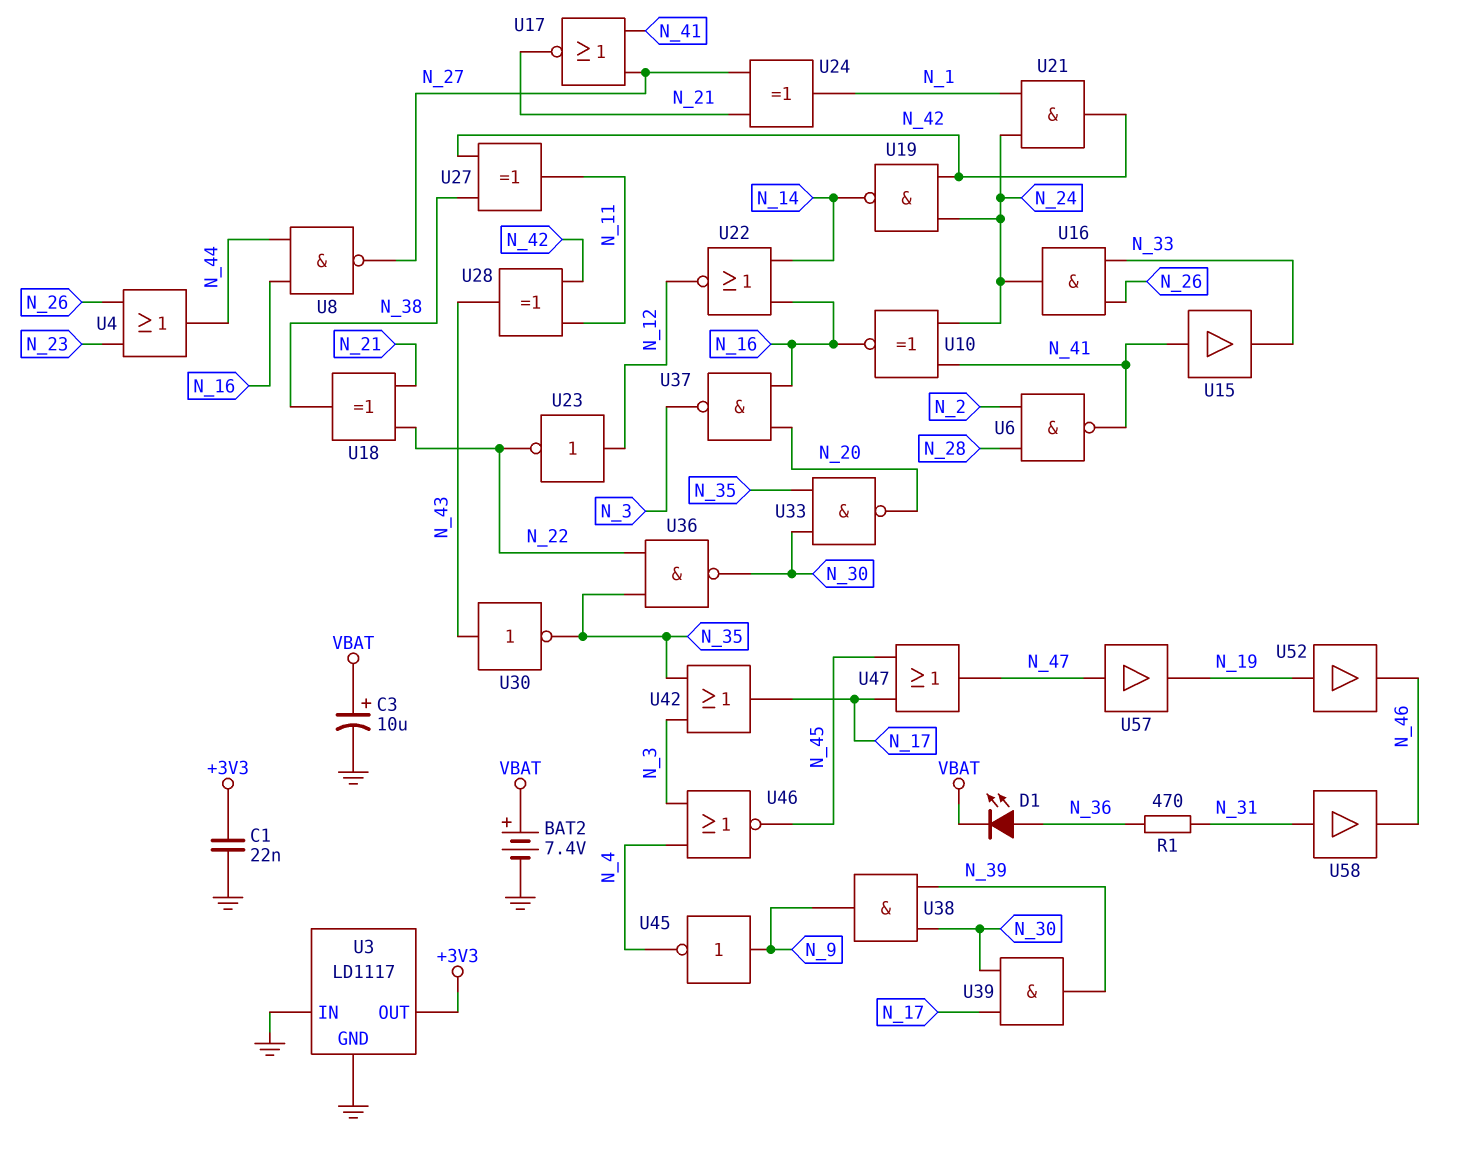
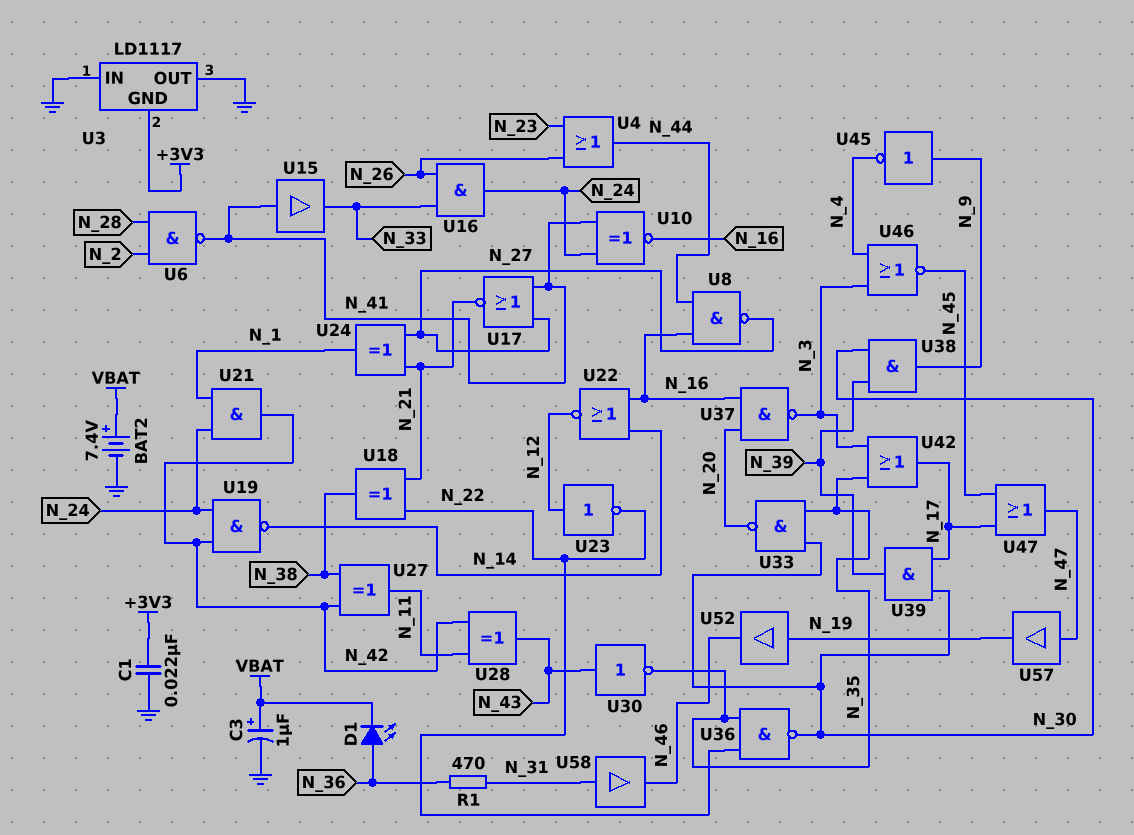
C3: 10uF (plus VBAT, minus GND) -> 1uF (plus VBAT, minus GND)
U3 pin GND: GND -> +3V3
U3 pin OUT: +3V3 -> GND

